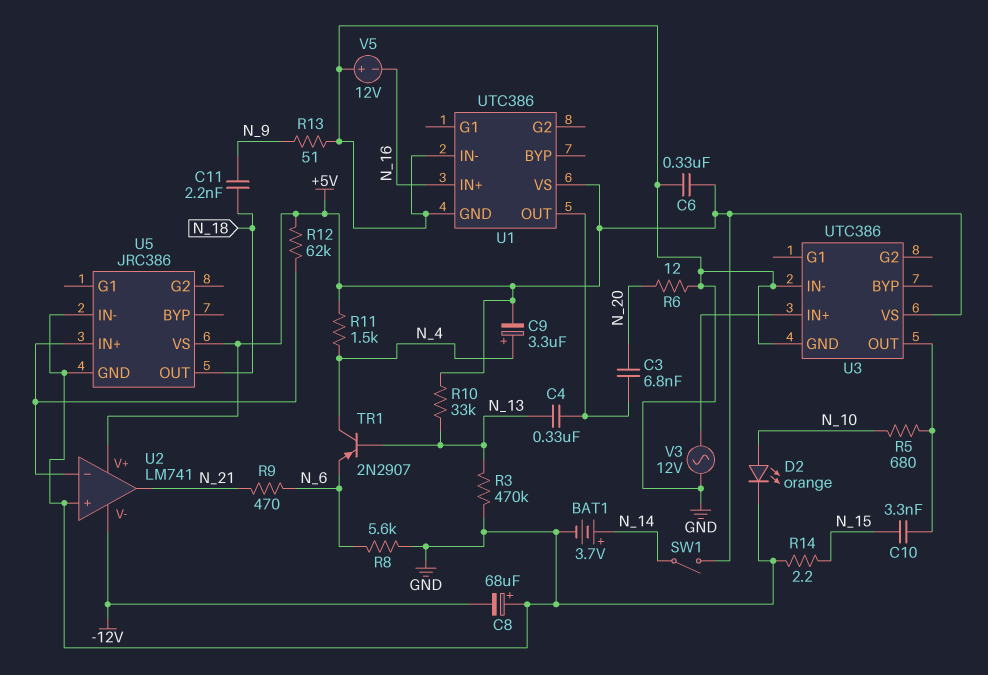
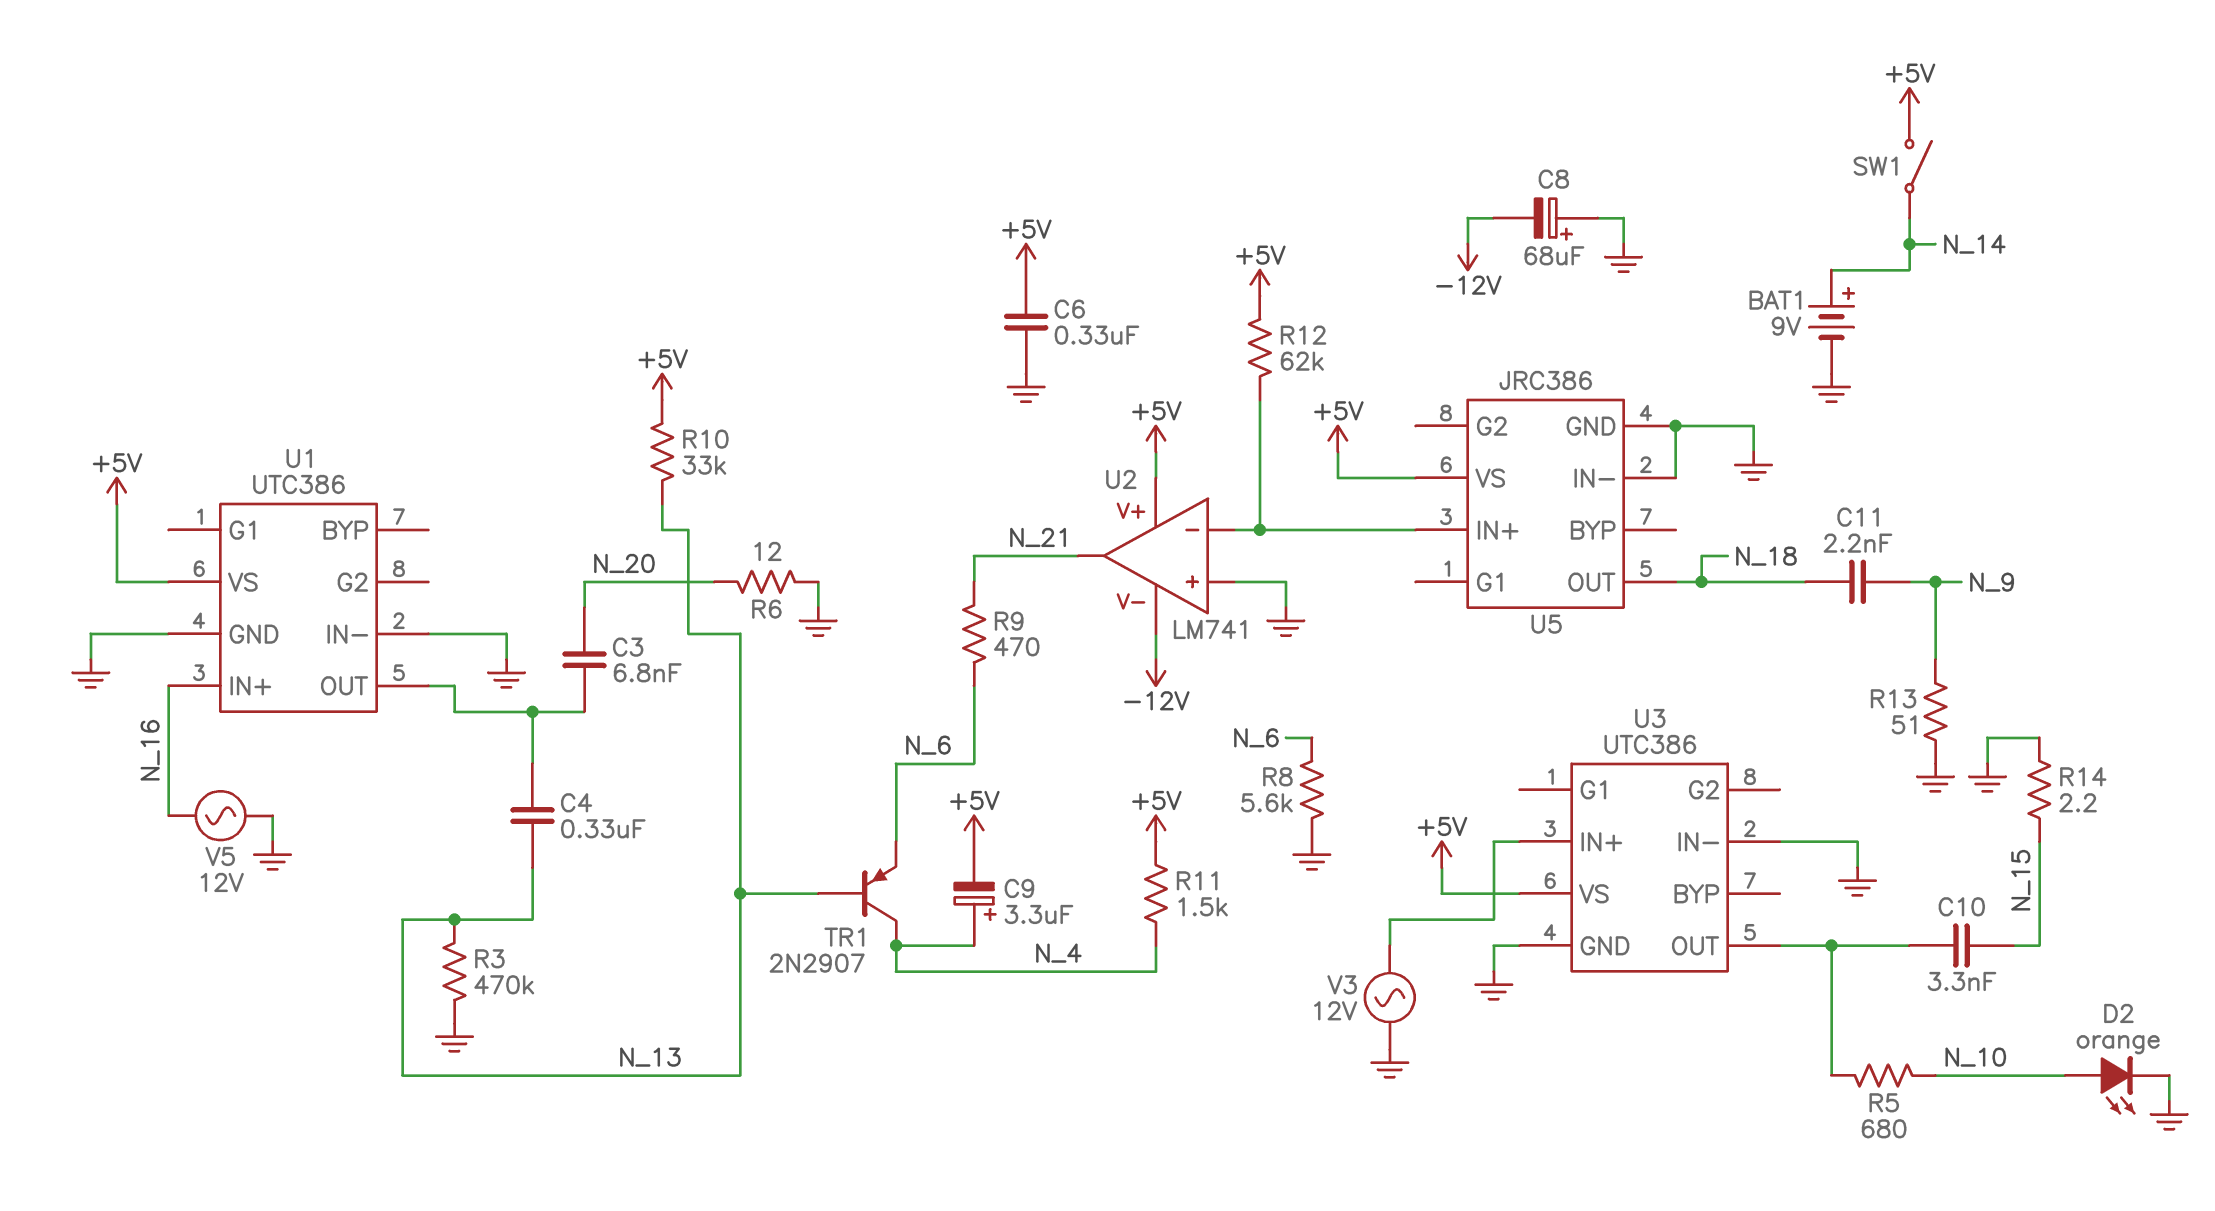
BAT1: 3.7V (plus N_14, minus GND) -> 9V (plus N_14, minus GND)
V5: 12V (plus GND, minus N_16) -> AC 12V (GND, N_16)

